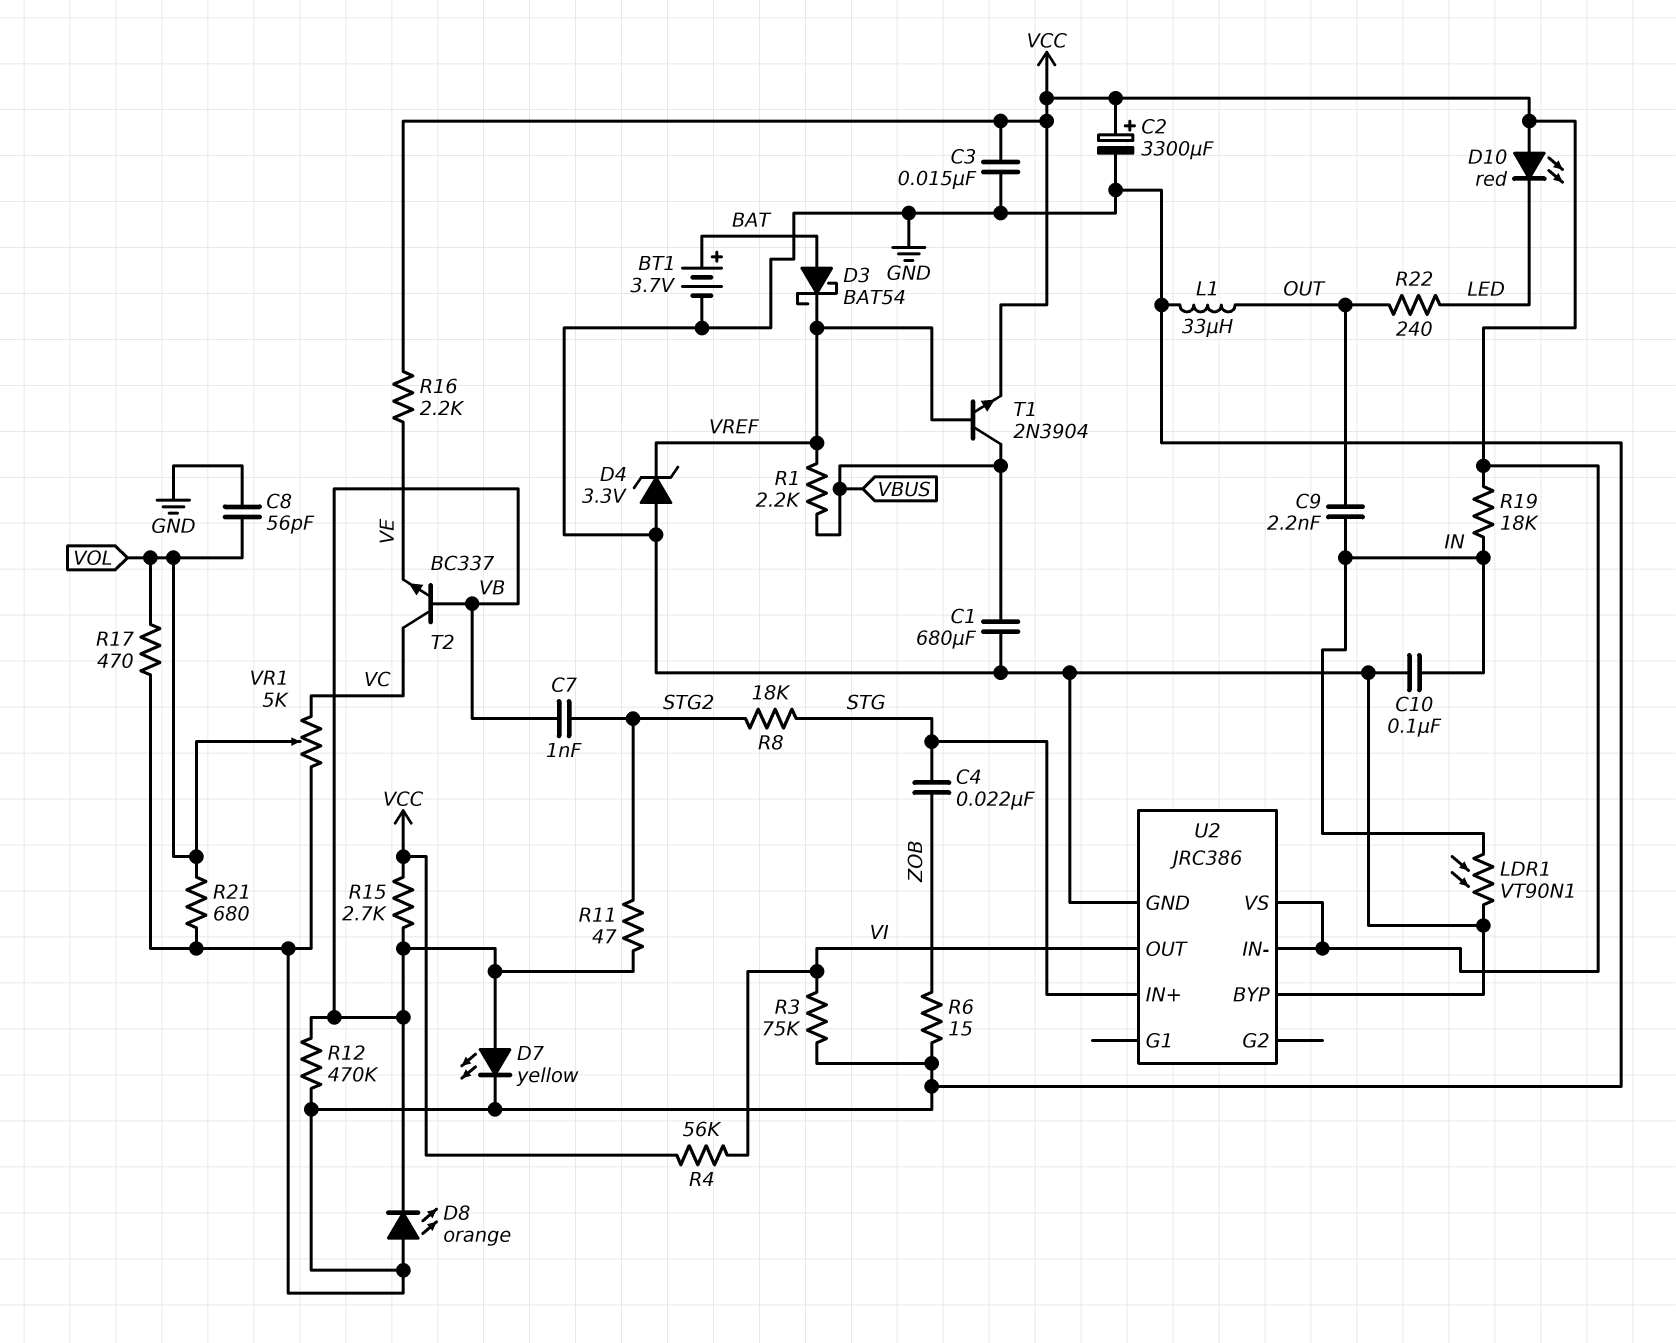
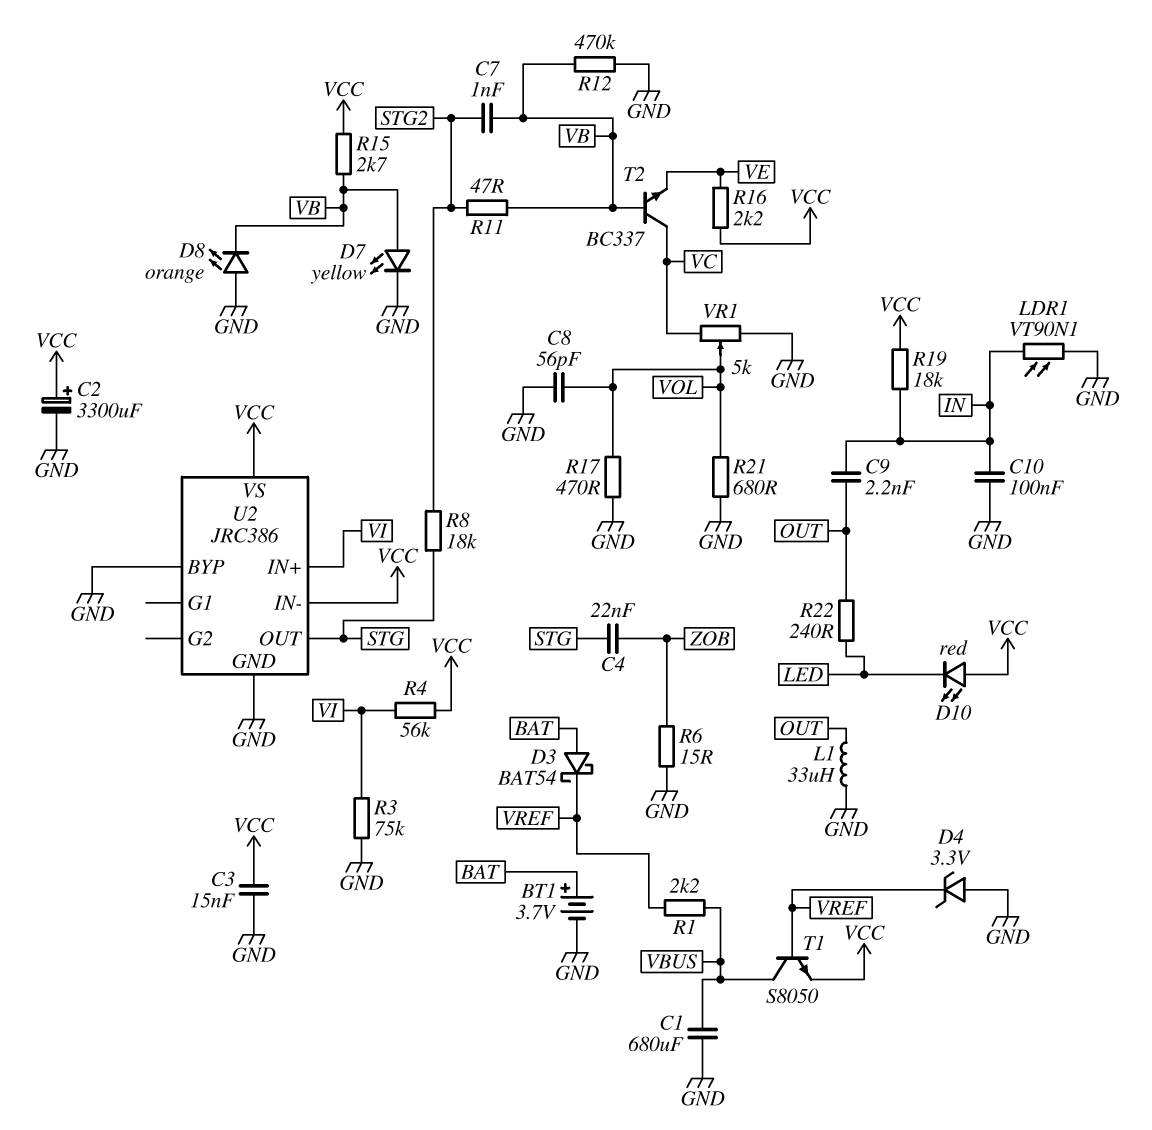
T1: NPN 2N3904 (B VREF, C VBUS, E VCC) -> NPN S8050 (B VREF, C VBUS, E VCC)
U2 pin IN+: STG -> VI
U2 pin OUT: VI -> STG

